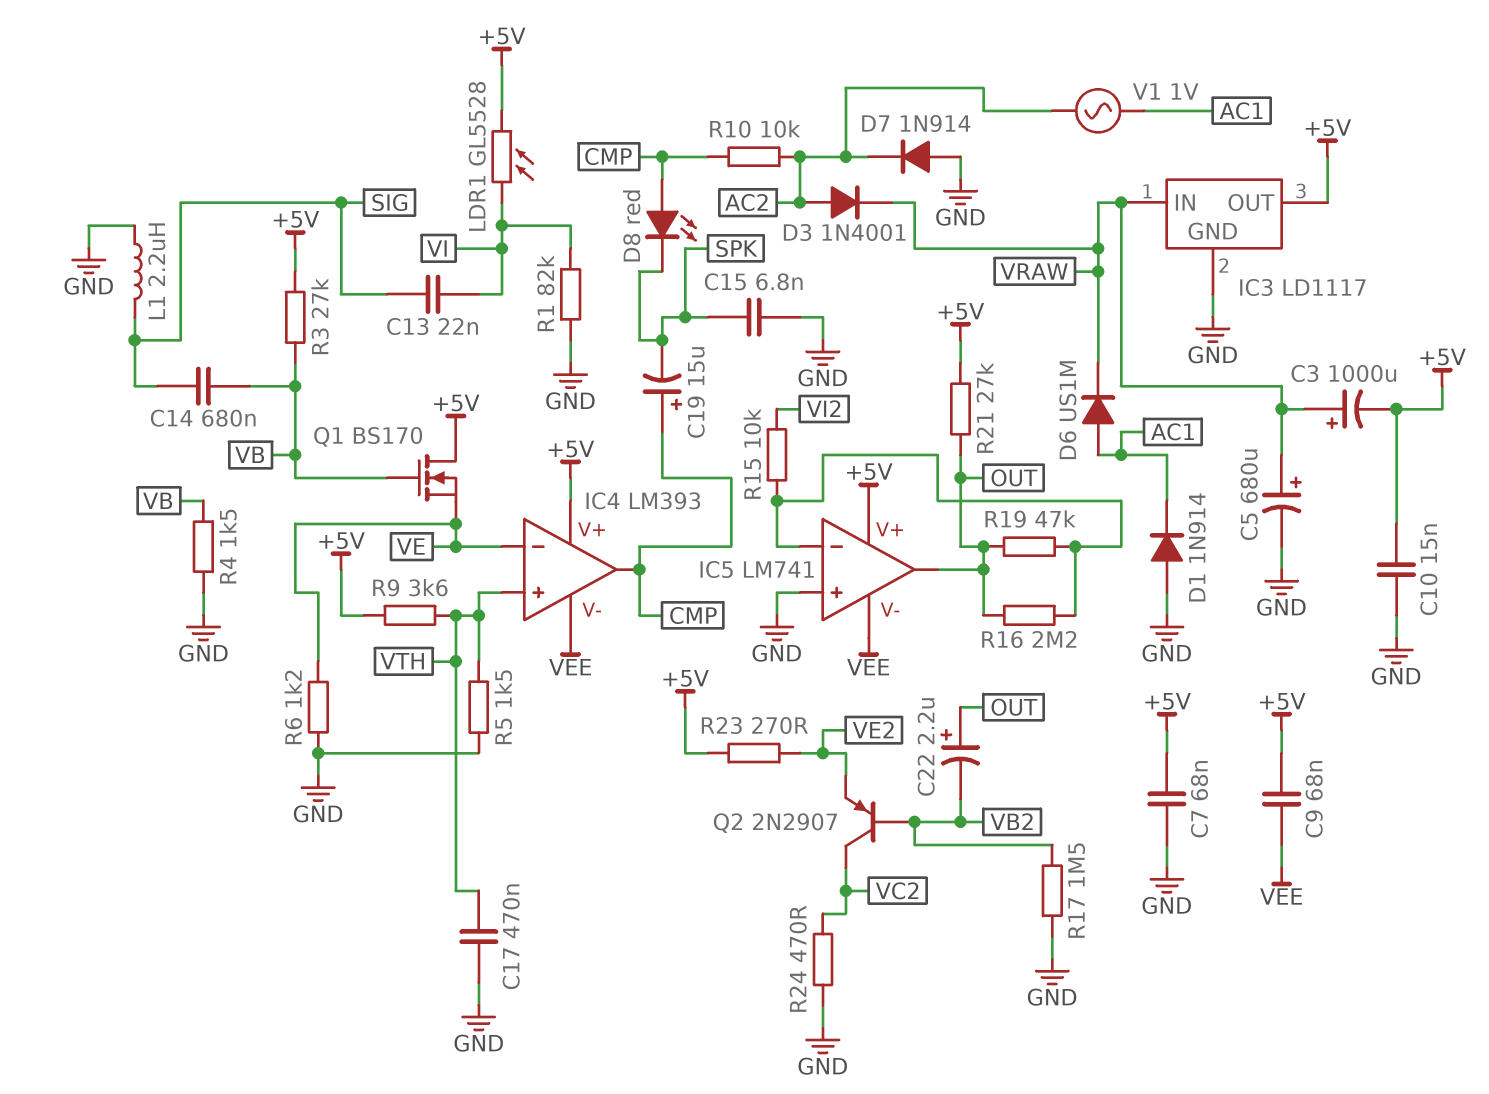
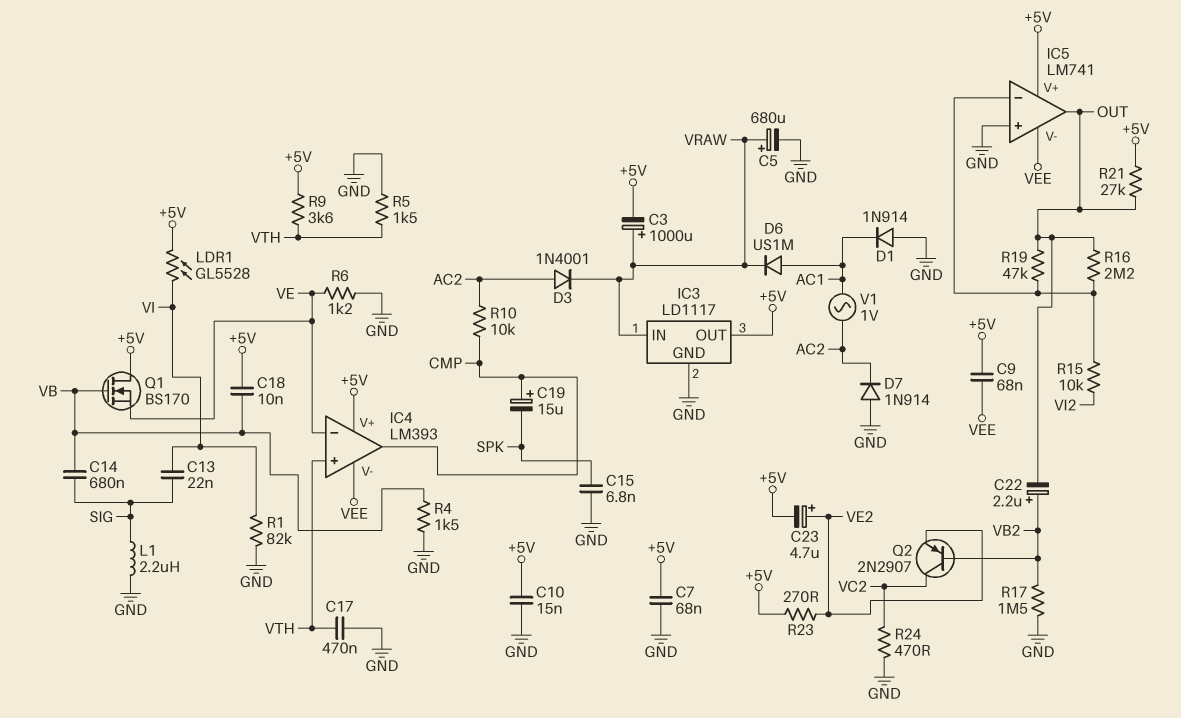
C18: none -> 10nF (+5V, VB)
C22: 2.2uF (plus OUT, minus VB2) -> 2.2uF (plus VB2, minus OUT)
C23: none -> 4.7uF (plus VE2, minus +5V)
D8: LED red (A CMP, K SPK) -> none
R3: 27k (+5V, VB) -> none

